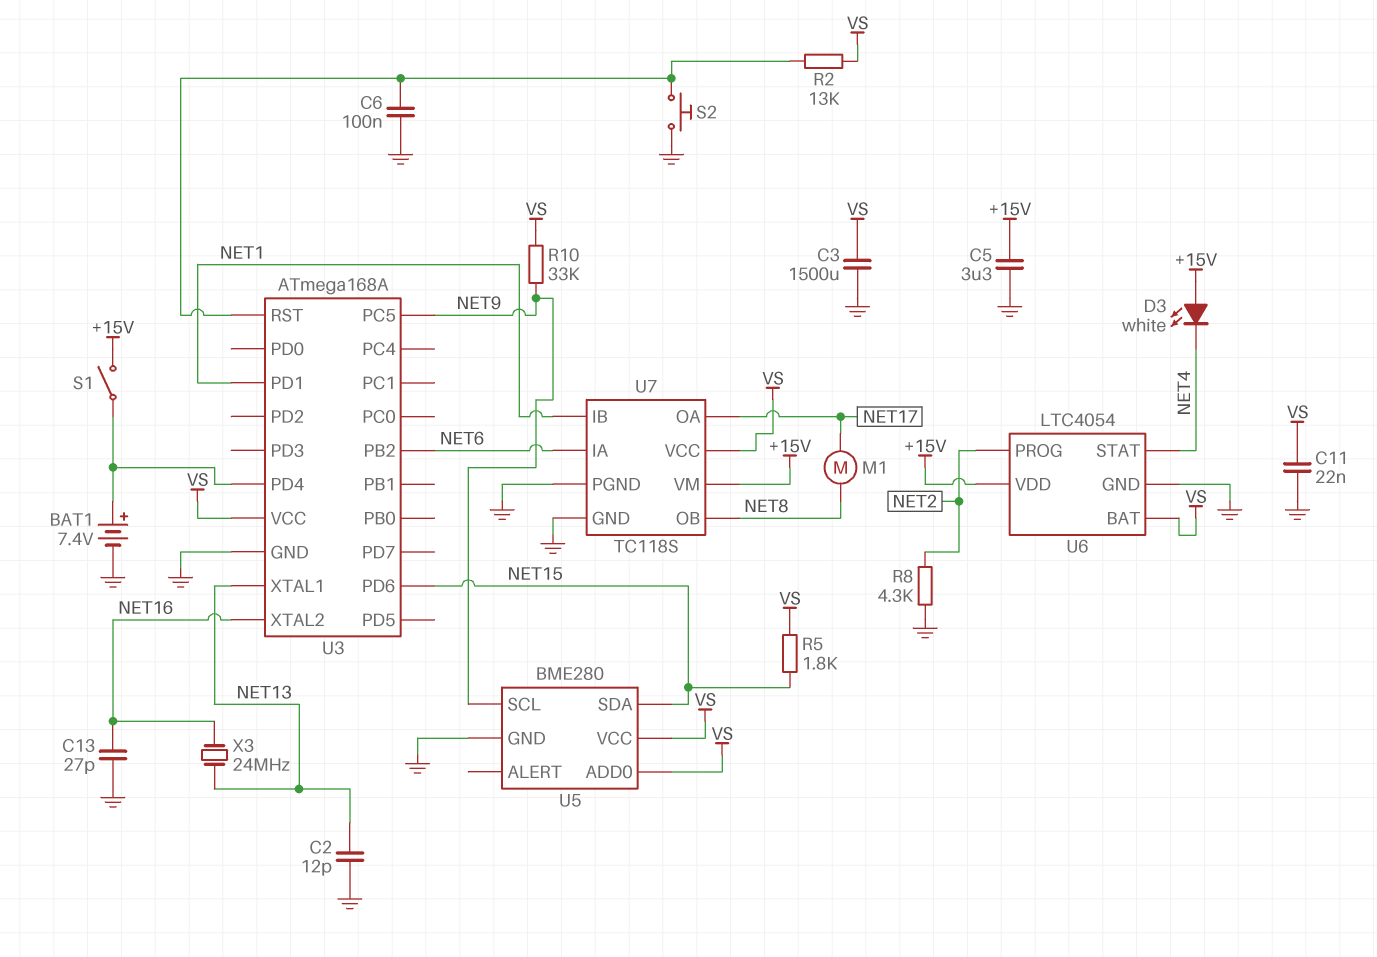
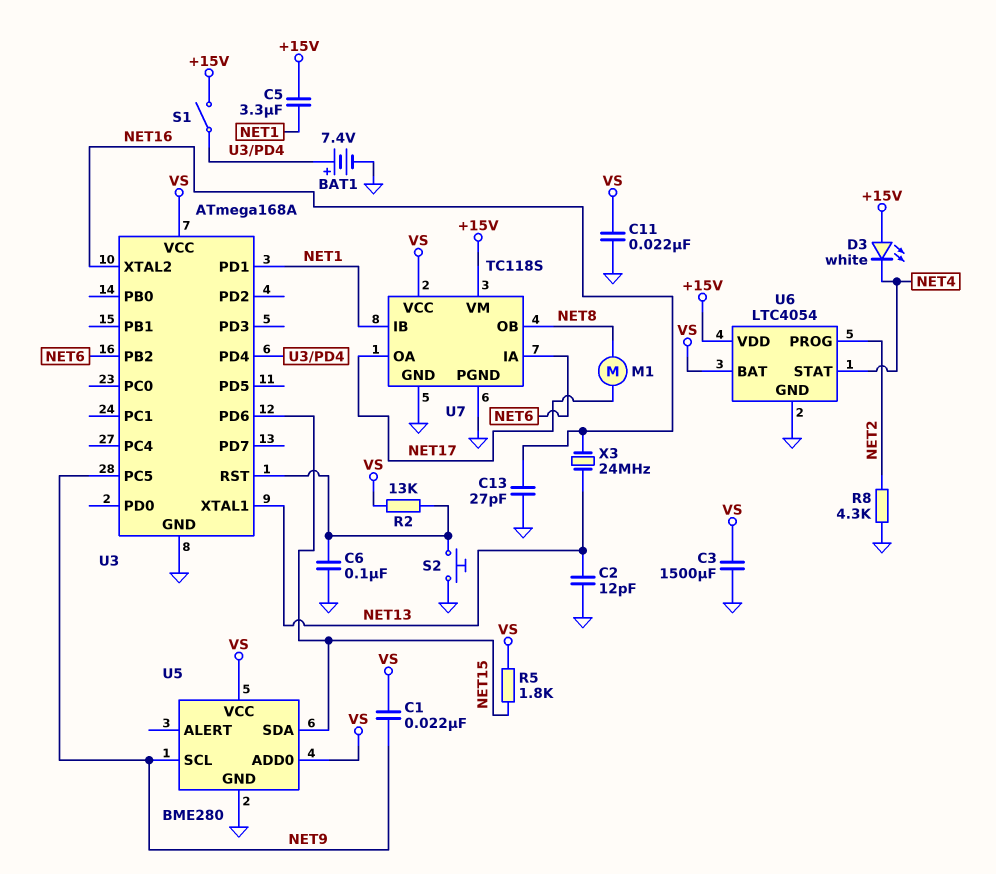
C1: none -> 22nF (NET9, VS)
C5: 3.3uF (+15V, GND) -> 3.3uF (+15V, NET1)
R10: 33k (NET9, VS) -> none

